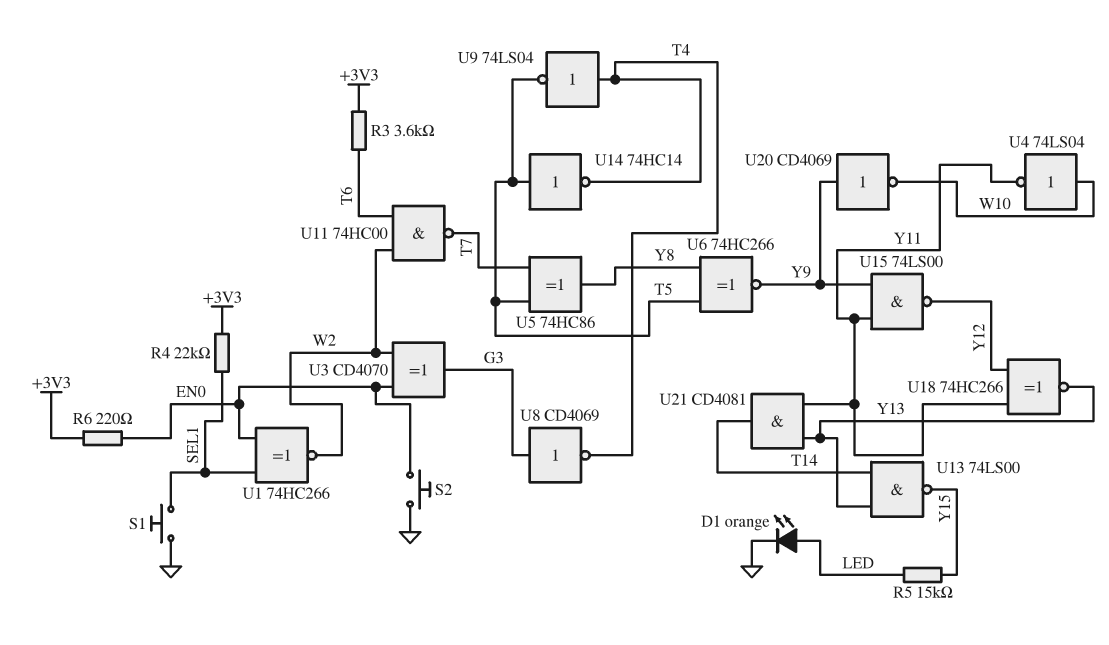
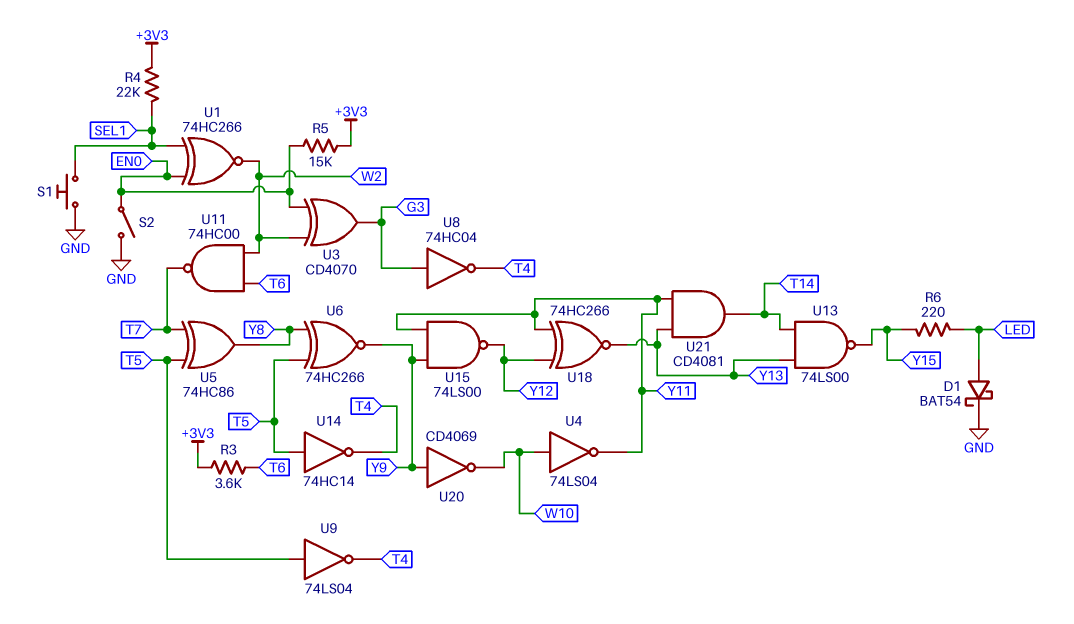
D1: LED orange (A LED, K GND) -> schottky BAT54 (A LED, K GND)
R5: 15k (LED, Y15) -> 15k (+3V3, EN0)
R6: 220 (+3V3, EN0) -> 220 (LED, Y15)
S2: button (EN0, GND) -> switch (EN0, GND)
U8: NOT CD4069 (in G3, out T4) -> NOT 74HC04 (in G3, out T4)
U9: NOT 74LS04 (in T4, out T5) -> NOT 74LS04 (in T5, out T4)

